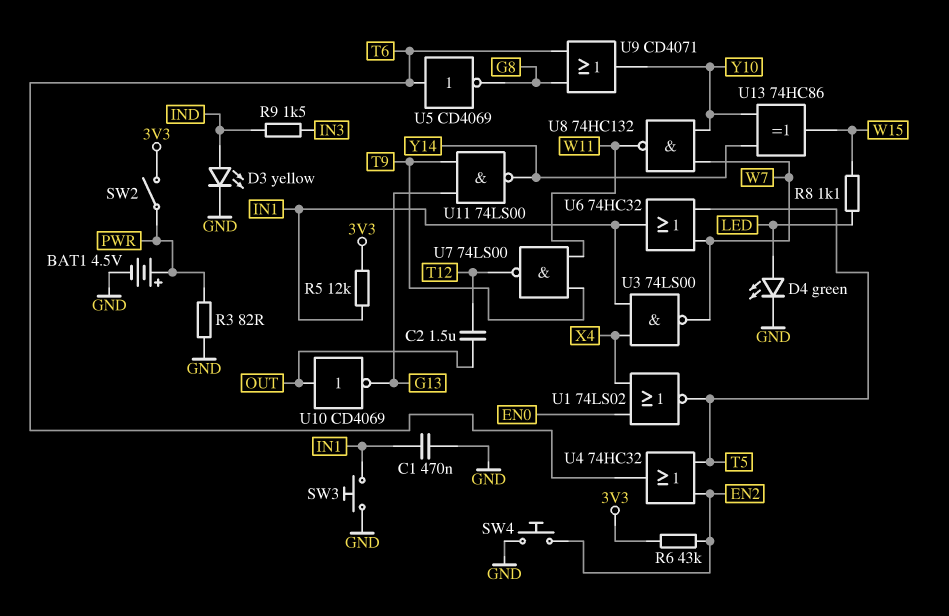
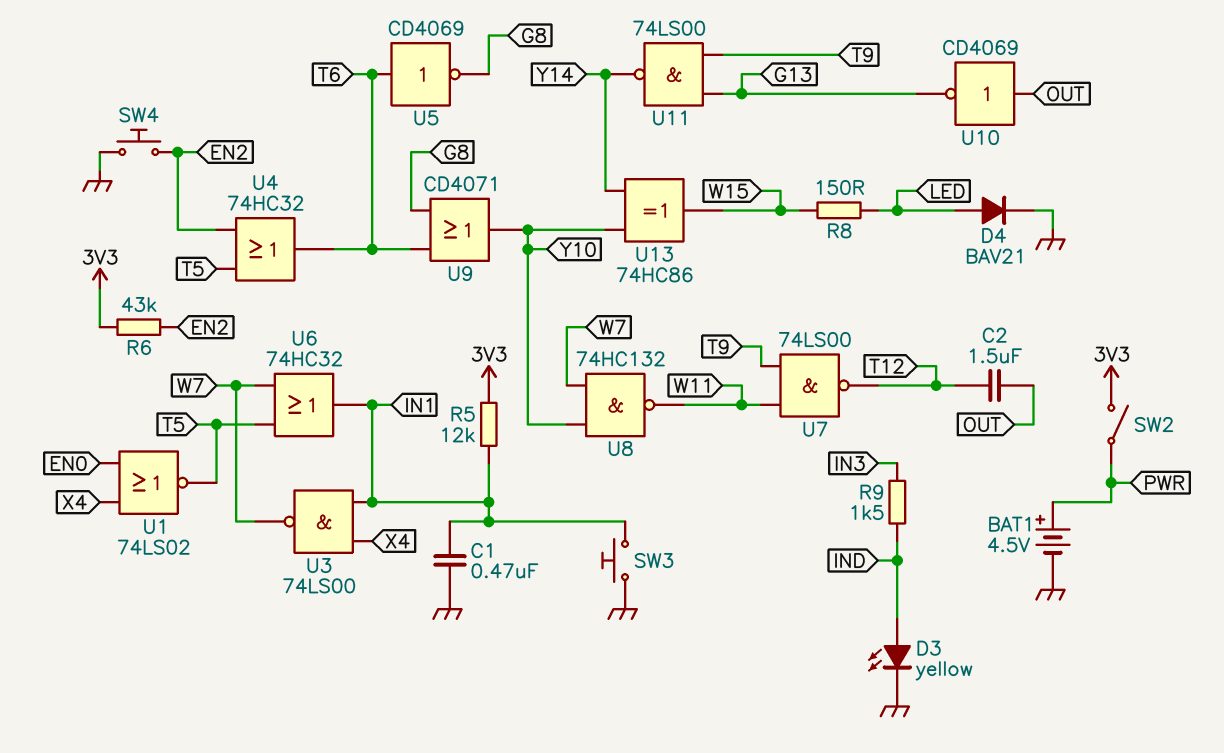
D4: LED green (A LED, K GND) -> diode BAV21 (A LED, K GND)
R3: 82 (GND, PWR) -> none
R8: 1.1k (LED, W15) -> 150 (LED, W15)

